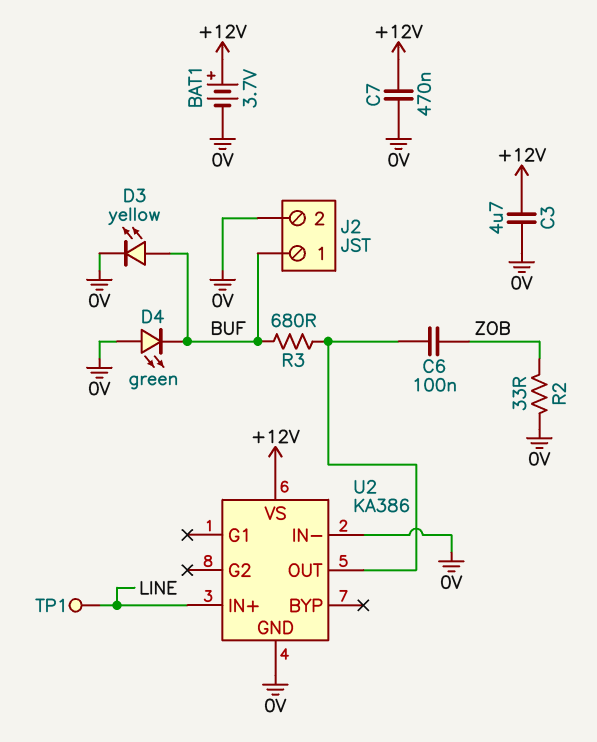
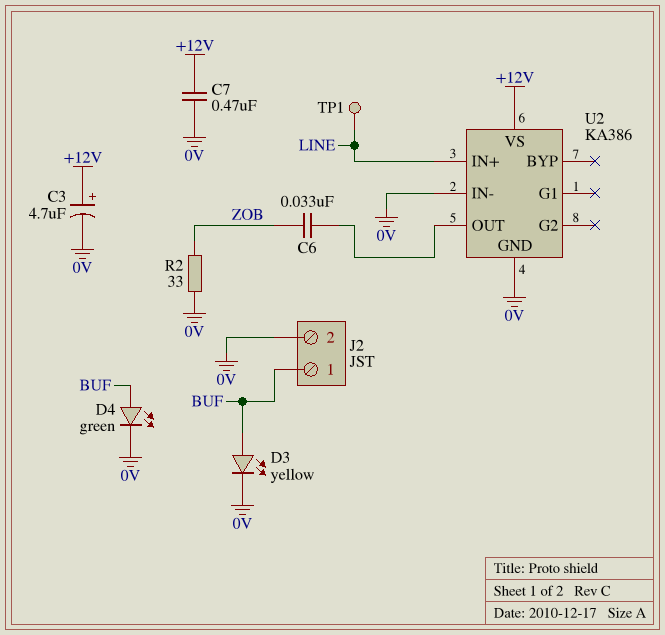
BAT1: 3.7V (plus +12V, minus 0V) -> none
C3: 4.7uF (+12V, 0V) -> 4.7uF (plus +12V, minus 0V)
C6: 100nF (U2/OUT, ZOB) -> 33nF (U2/OUT, ZOB)
D4: LED green (A 0V, K BUF) -> LED green (A BUF, K 0V)
R3: 680 (BUF, U2/OUT) -> none

